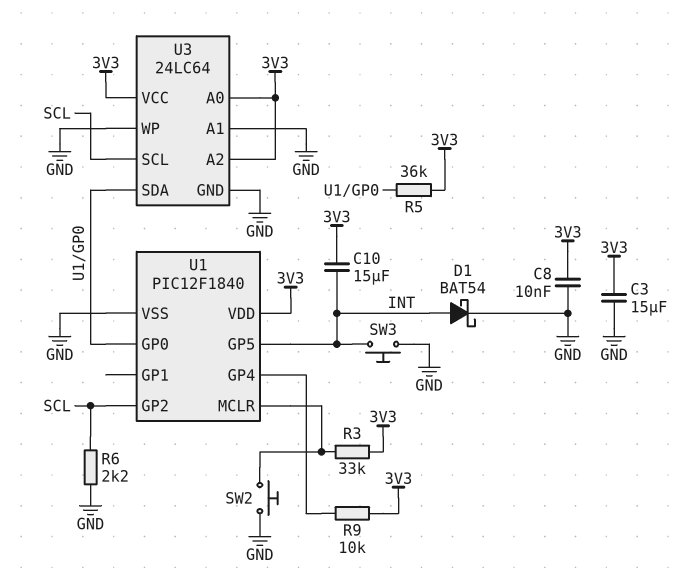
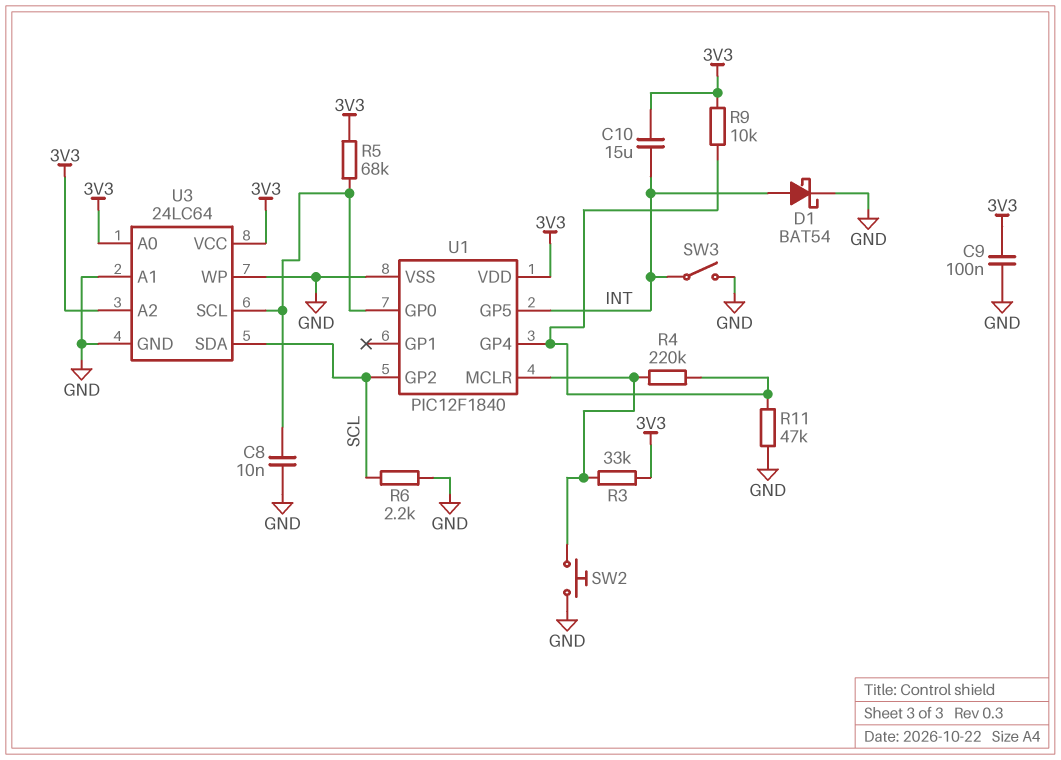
C3: 15uF (3V3, GND) -> none
C8: 10nF (3V3, GND) -> 10nF (GND, U1/GP0)
C9: none -> 100nF (3V3, GND)
R4: none -> 220k (U1/GP4, U1/MCLR)
R5: 36k (3V3, U1/GP0) -> 68k (3V3, U1/GP0)
R11: none -> 47k (GND, U1/GP4)
SW3: button (GND, INT) -> switch (GND, INT)
U3 pin SCL: SCL -> U1/GP0
U3 pin SDA: U1/GP0 -> SCL

